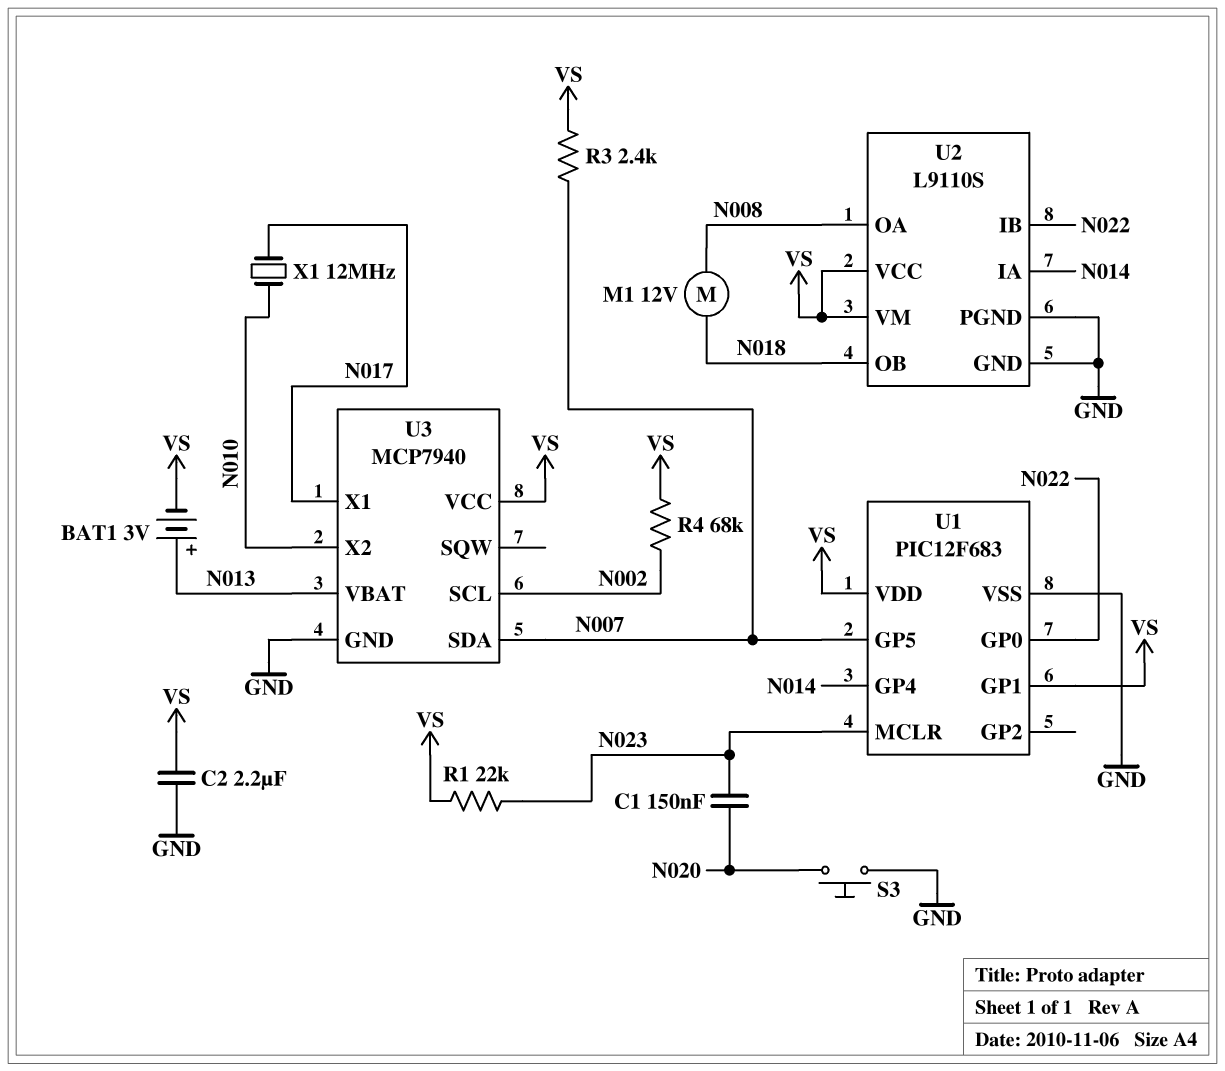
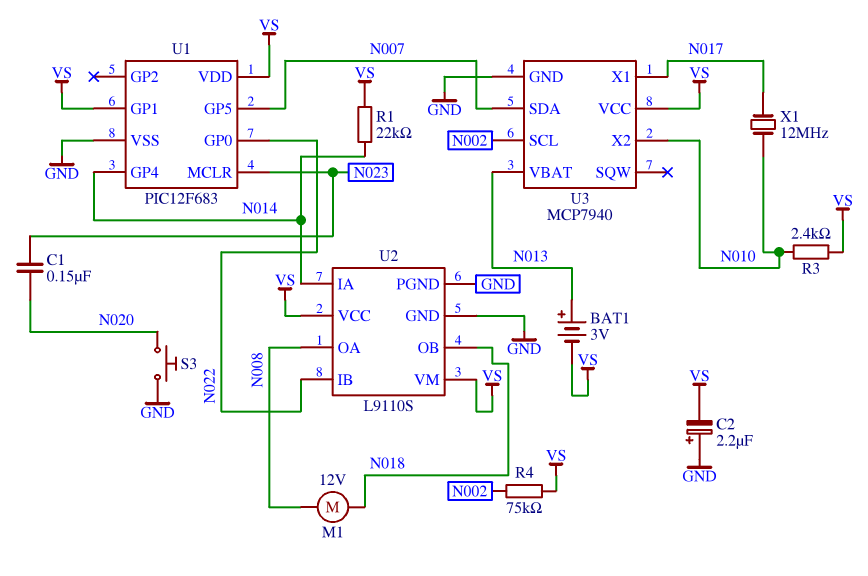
C2: 2.2uF (GND, VS) -> 2.2uF (plus GND, minus VS)
R1: 22k (N023, VS) -> 22k (N014, VS)
R3: 2.4k (N007, VS) -> 2.4k (N010, VS)
R4: 68k (N002, VS) -> 75k (N002, VS)

